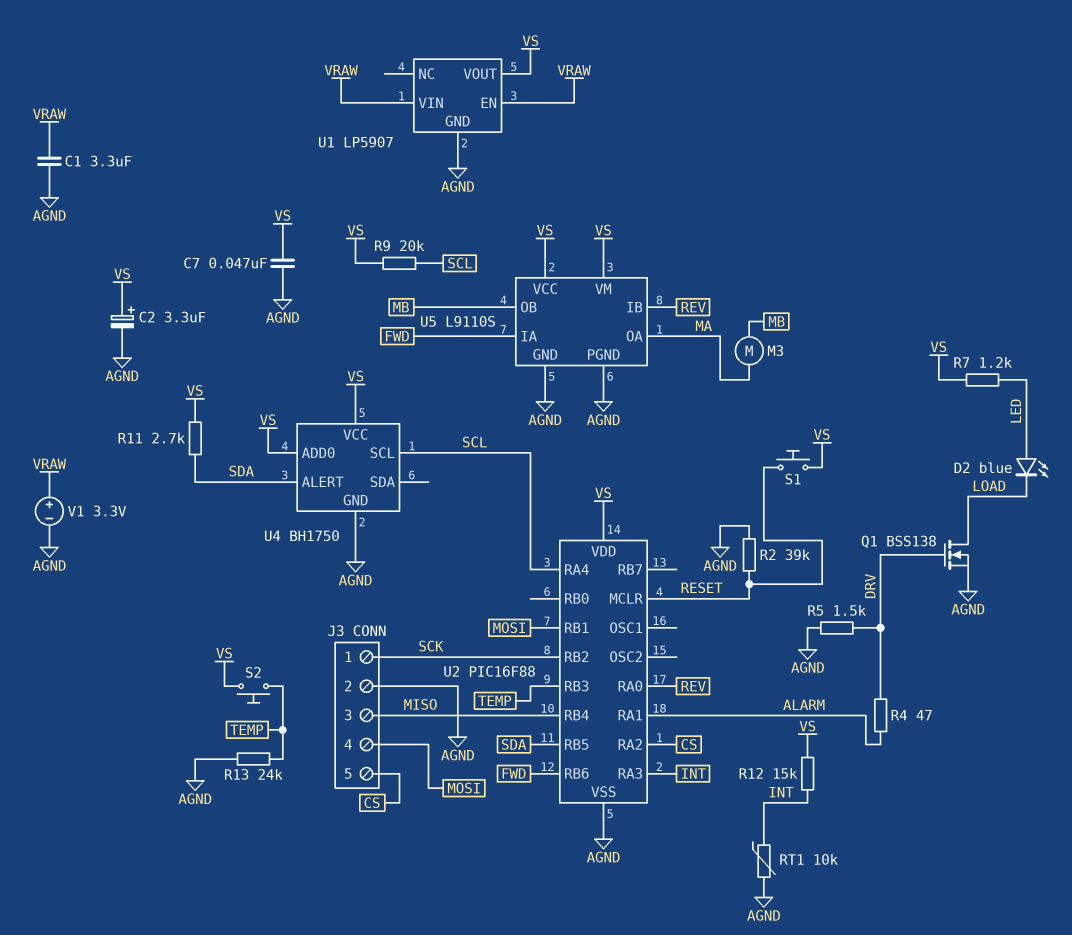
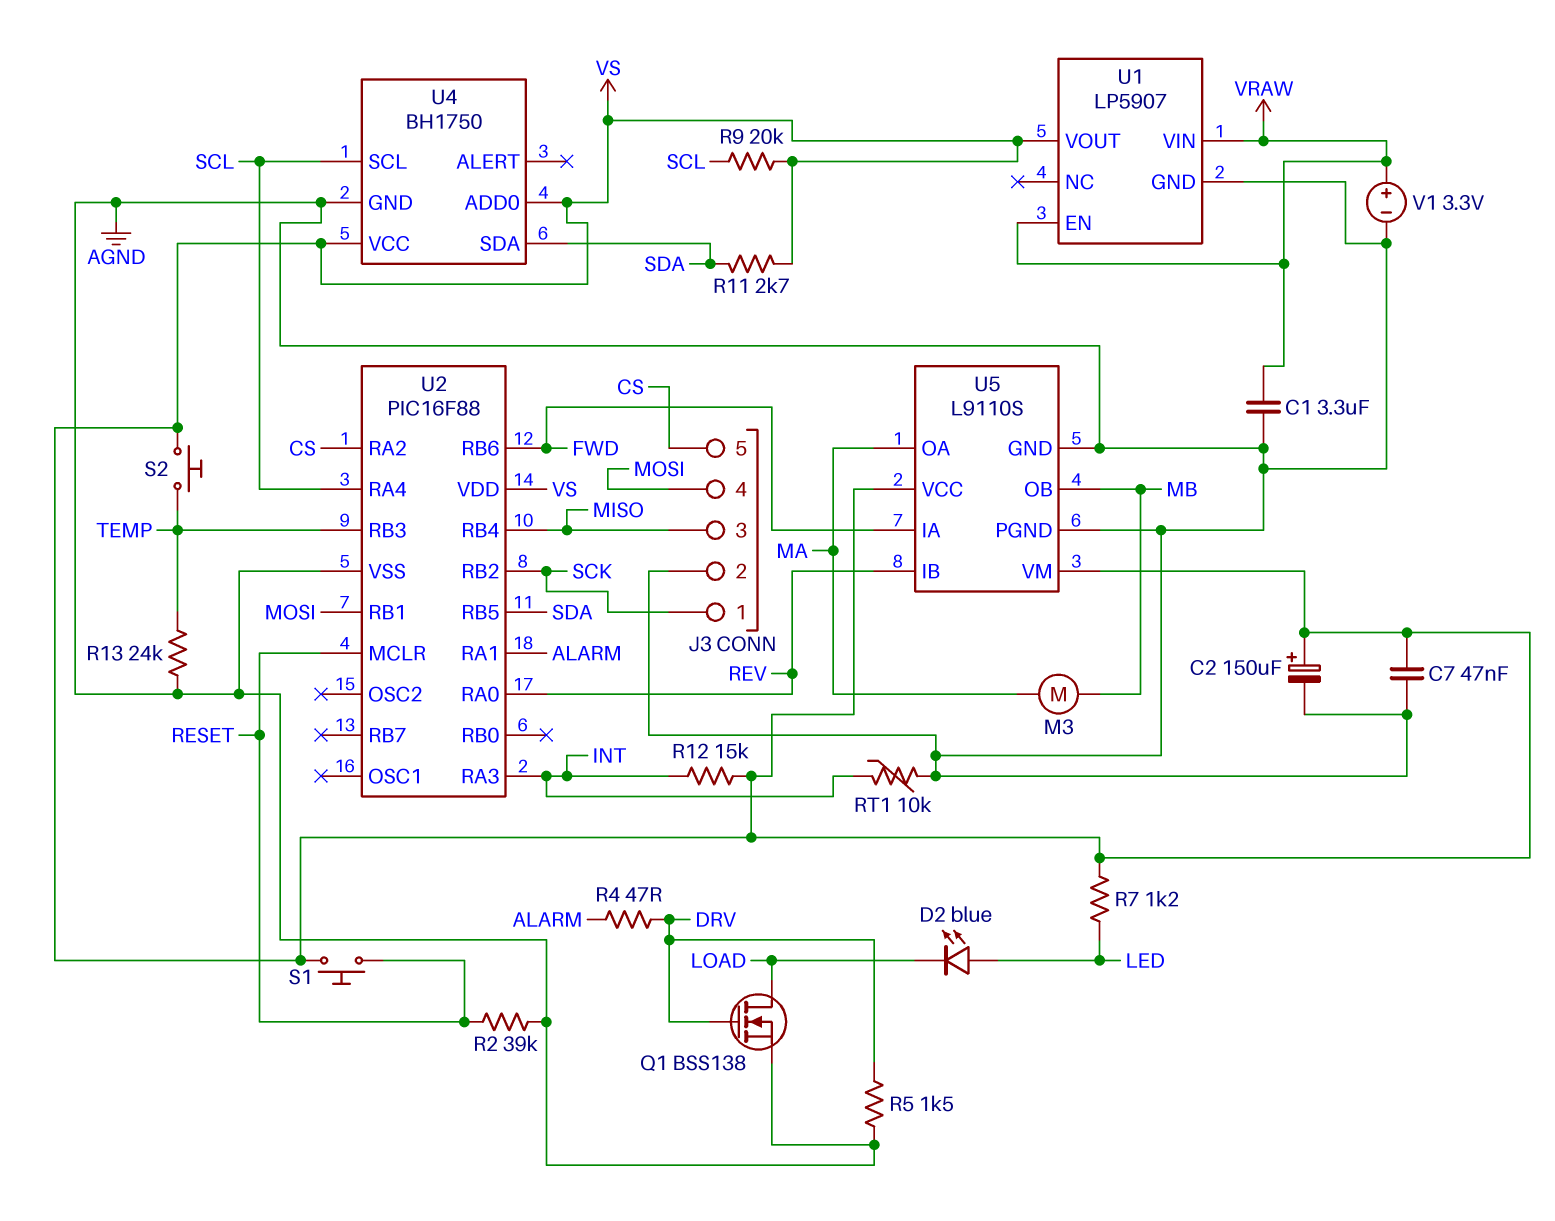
C2: 3.3uF (plus VS, minus AGND) -> 150uF (plus VS, minus AGND)
U4 pin ALERT: SDA -> none
U4 pin SDA: none -> SDA

